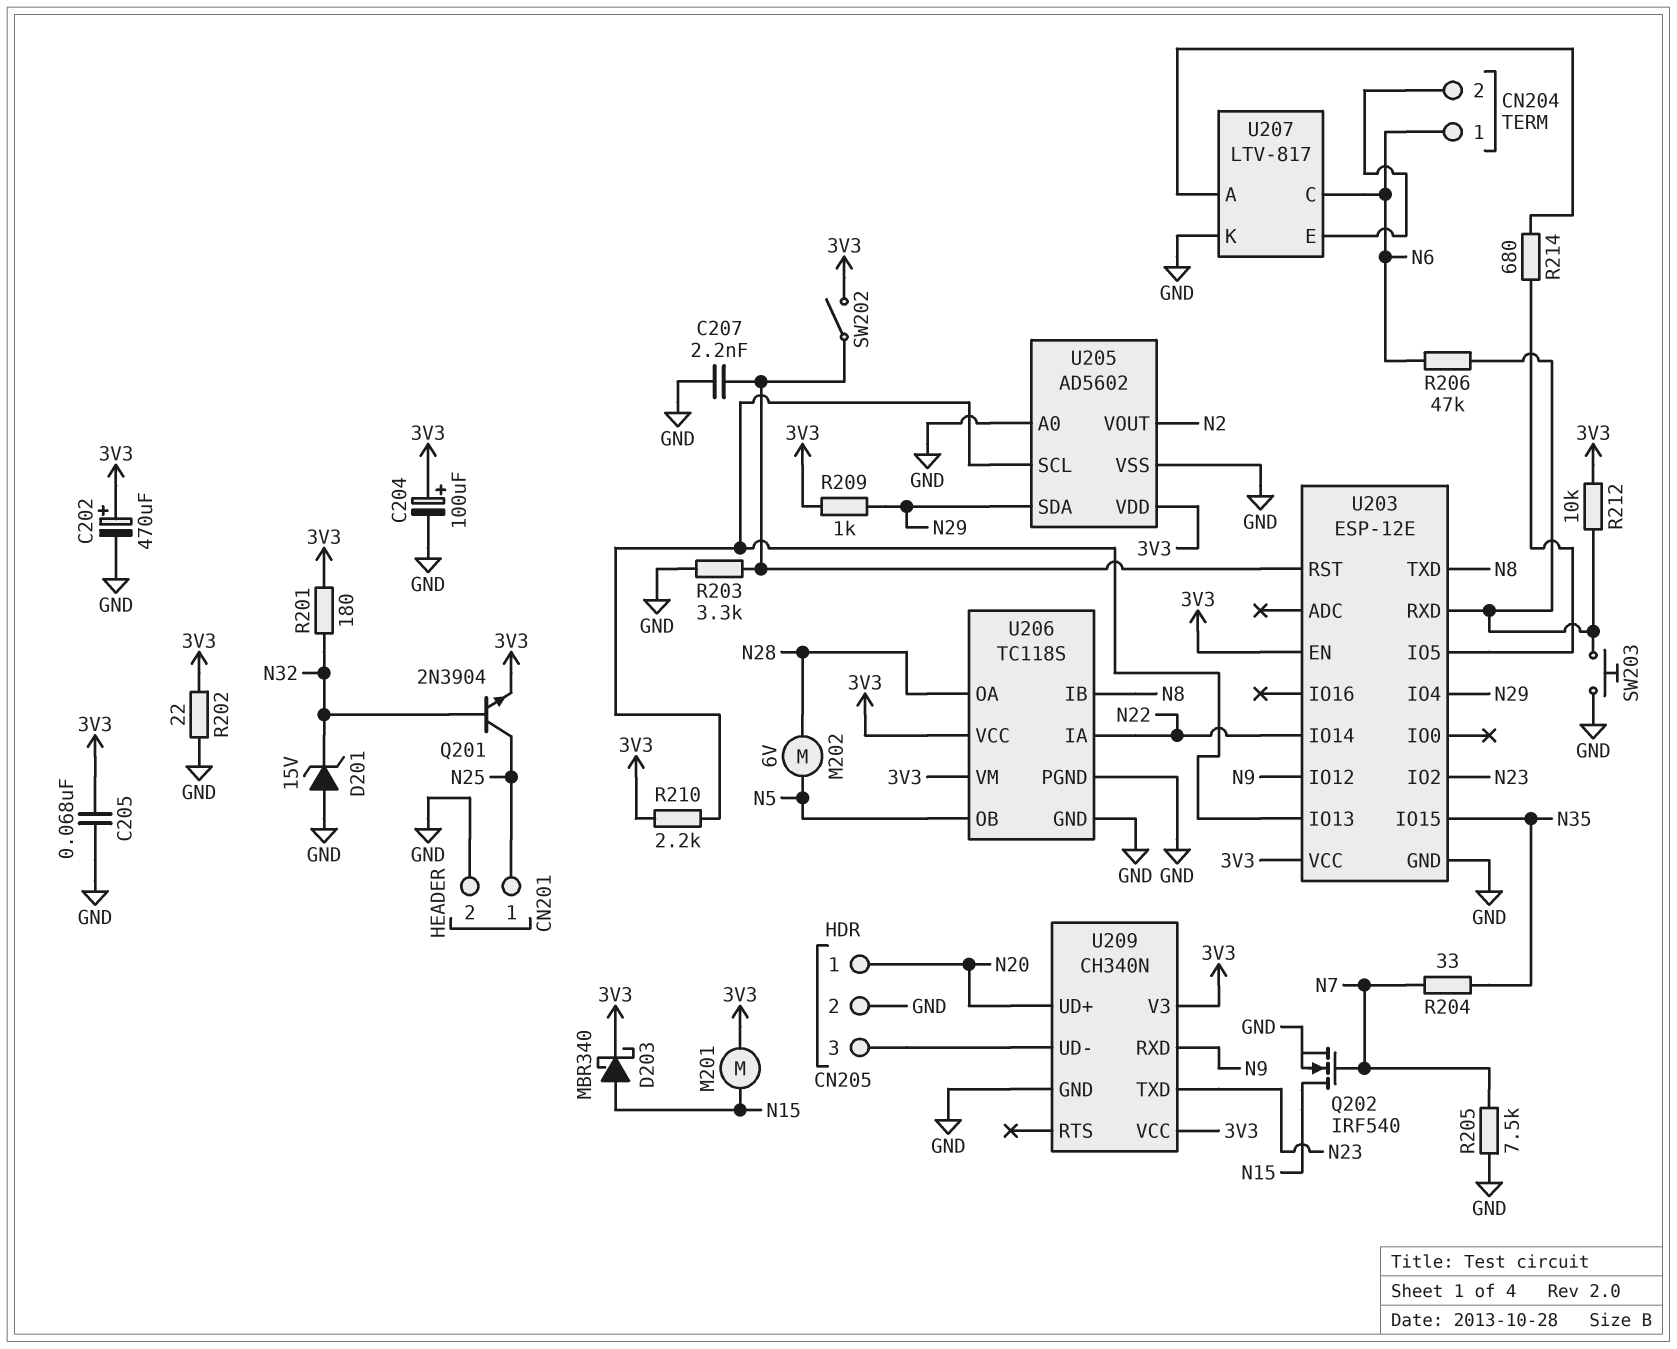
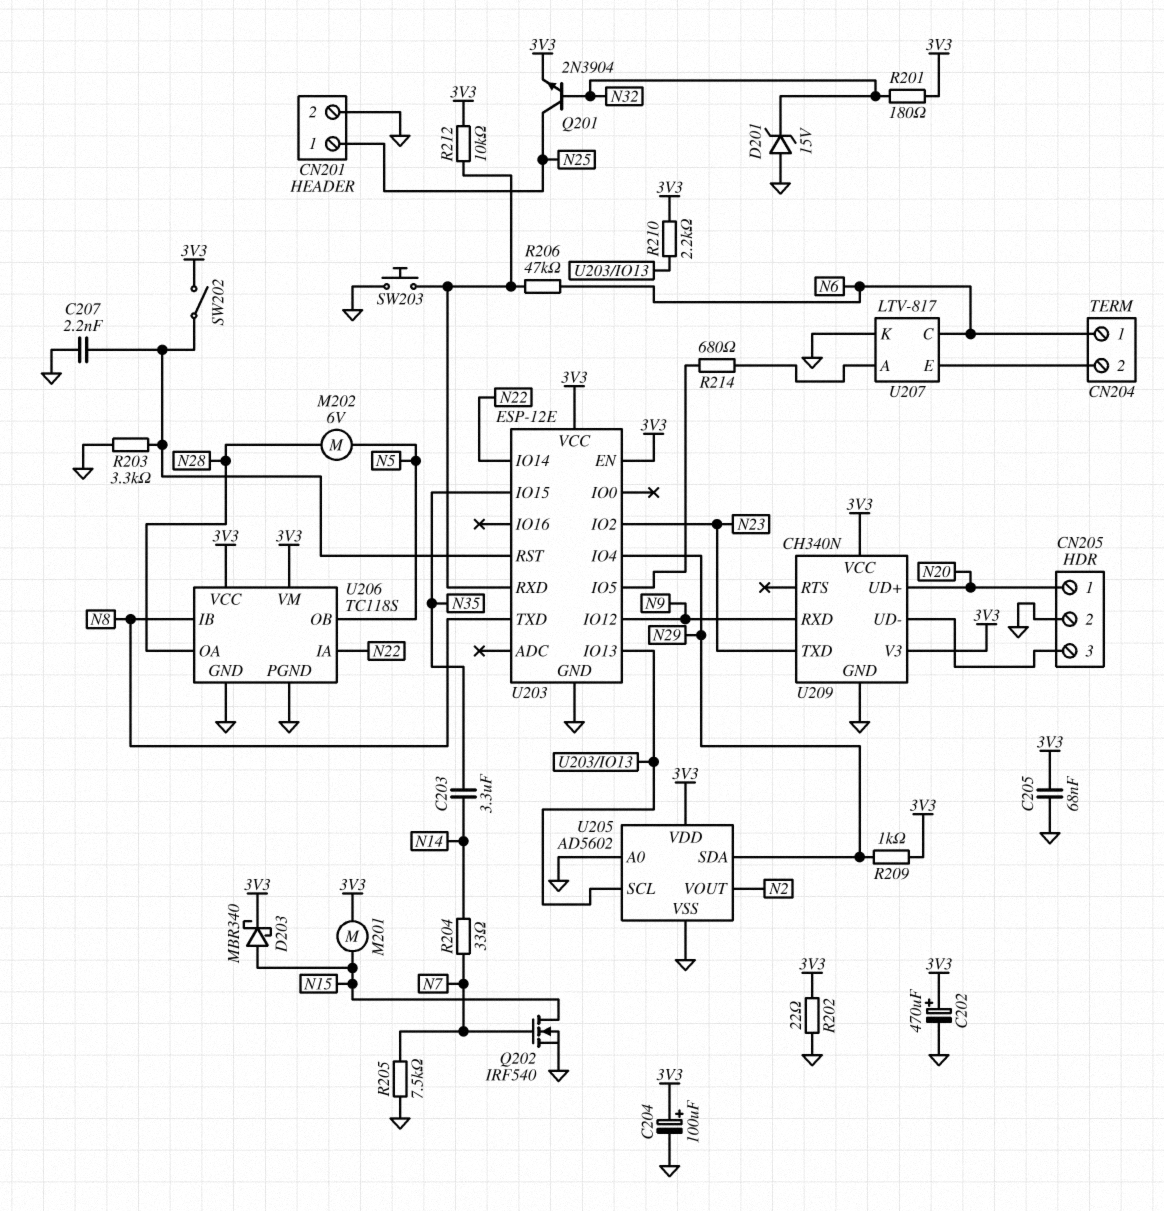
C203: none -> 3.3uF (N14, N35)
R204: 33 (N7, N35) -> 33 (N7, N14)

